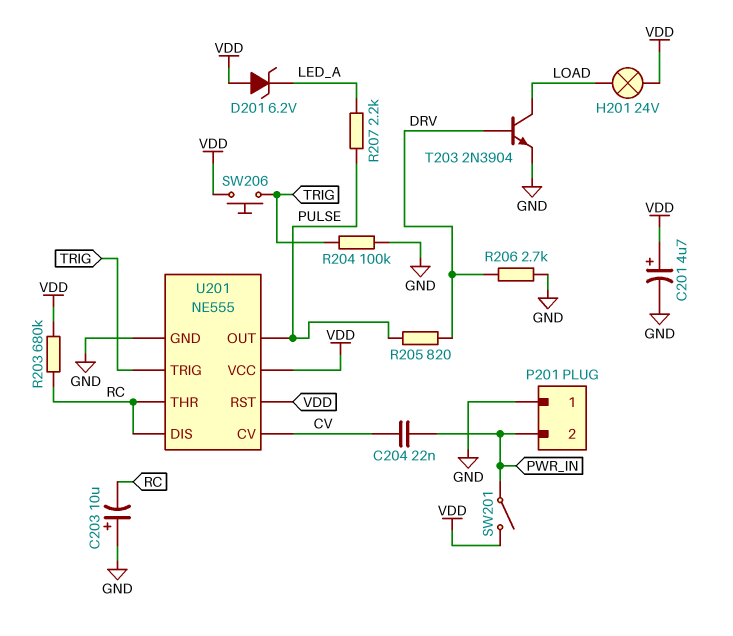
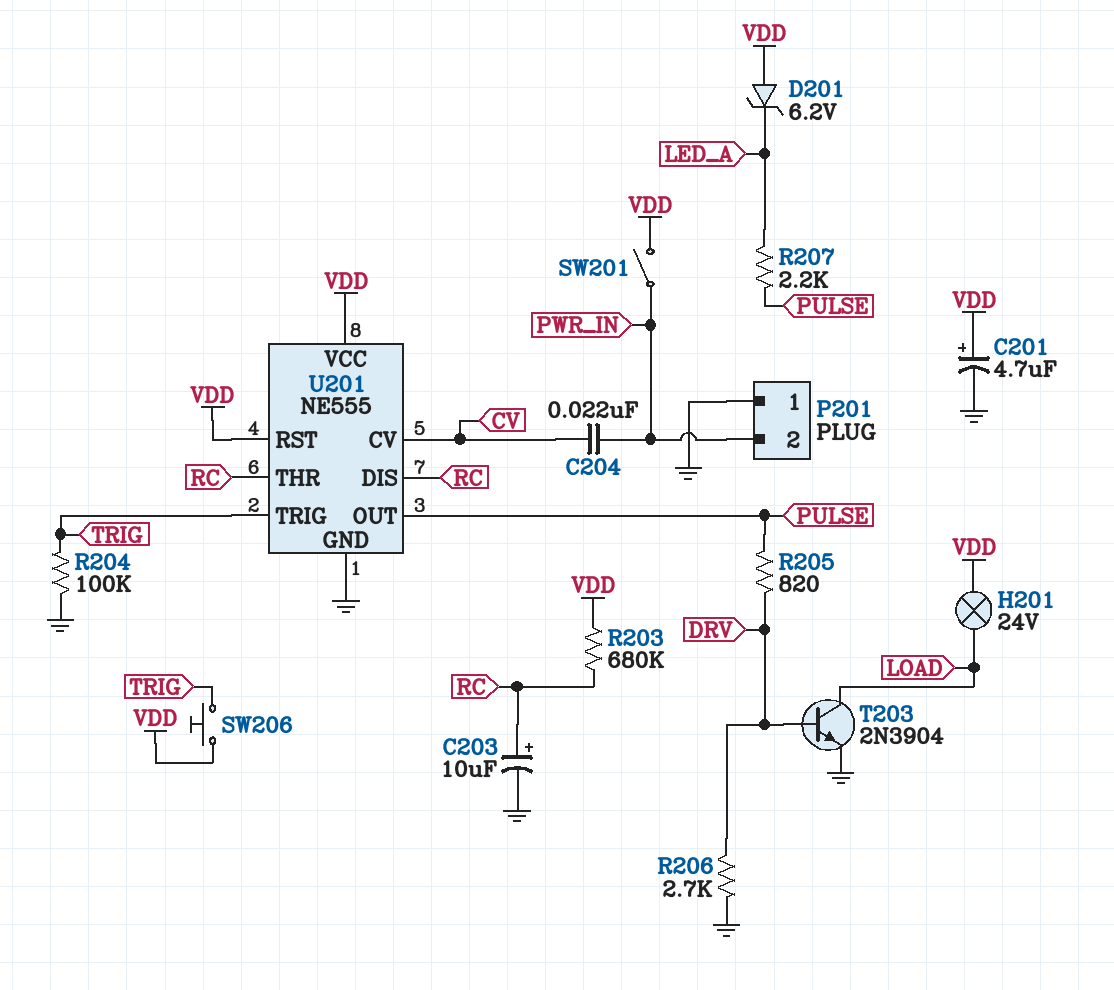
C203: 10uF (plus GND, minus RC) -> 10uF (plus RC, minus GND)

